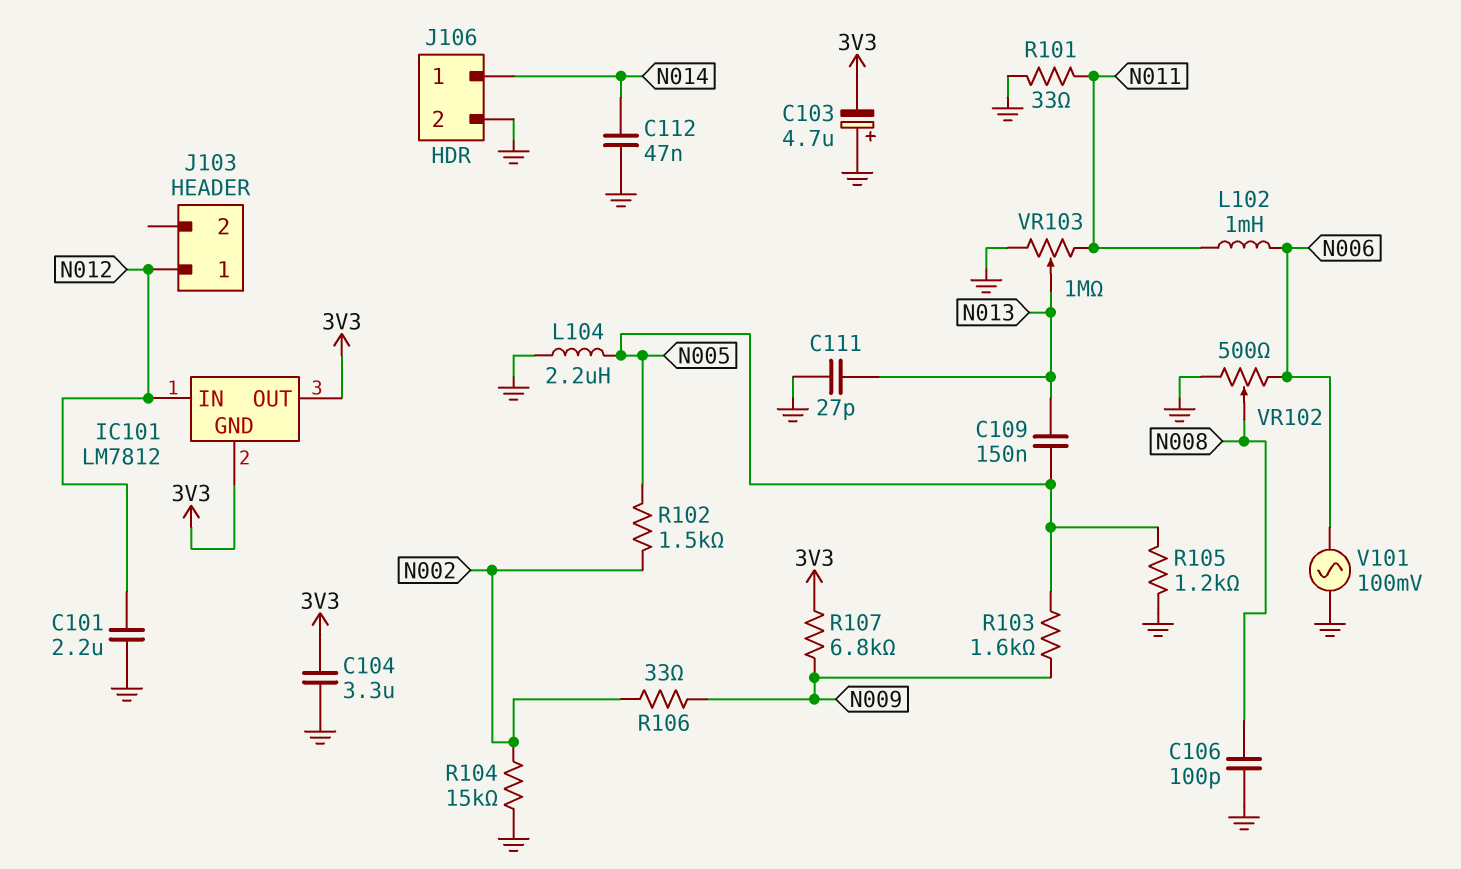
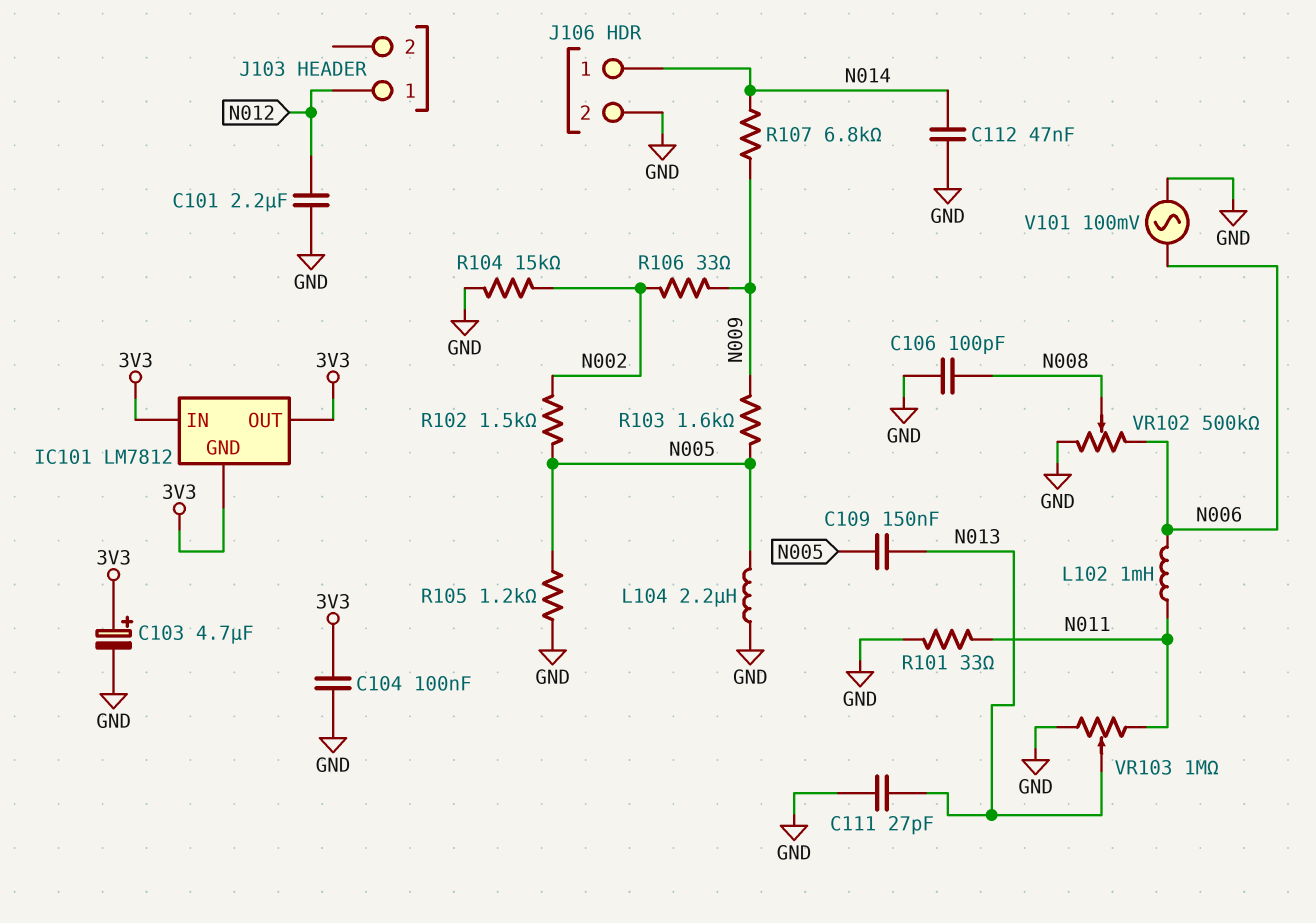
C103: 4.7uF (plus GND, minus 3V3) -> 4.7uF (plus 3V3, minus GND)
C104: 3.3uF (3V3, GND) -> 100nF (3V3, GND)
IC101 pin IN: N012 -> 3V3
R107: 6.8k (3V3, N009) -> 6.8k (N009, N014)
VR102: 500 (GND, N006, wiper N008) -> 500k (GND, N006, wiper N008)

